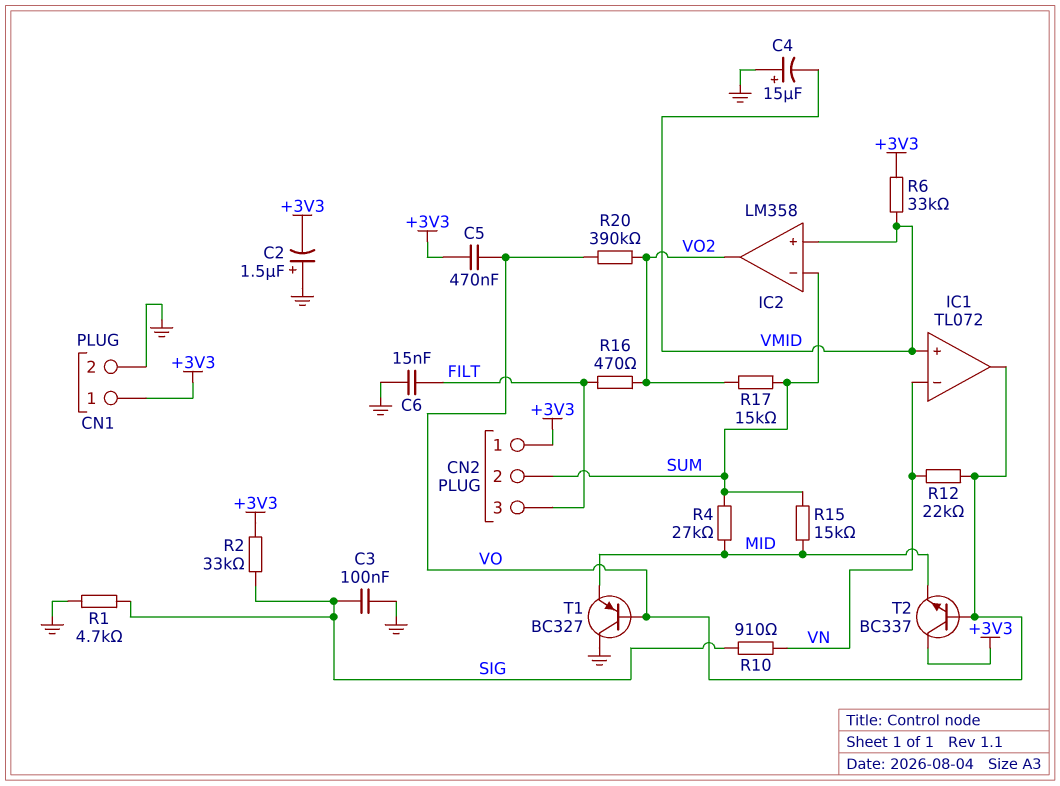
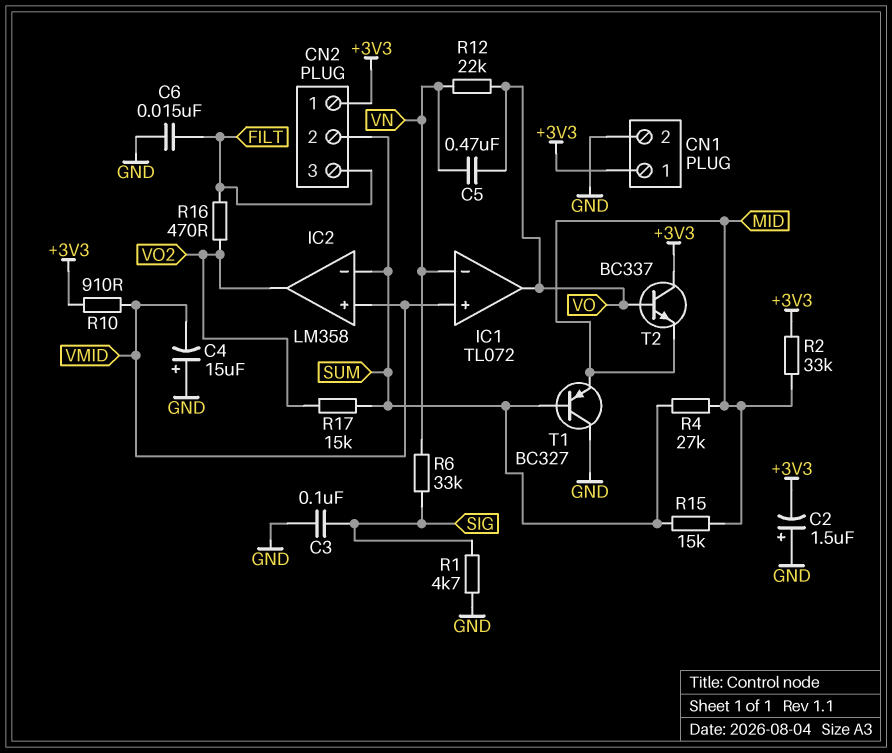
C5: 470nF (+3V3, VO) -> 470nF (VN, VO)
R2: 33k (+3V3, SIG) -> 33k (+3V3, MID)
R6: 33k (+3V3, VMID) -> 33k (SIG, VN)
R10: 910 (SIG, VN) -> 910 (+3V3, VMID)
R20: 390k (VO, VO2) -> none
T1: PNP BC327 (B VO, C GND, E MID) -> PNP BC327 (B SUM, C GND, E MID)

